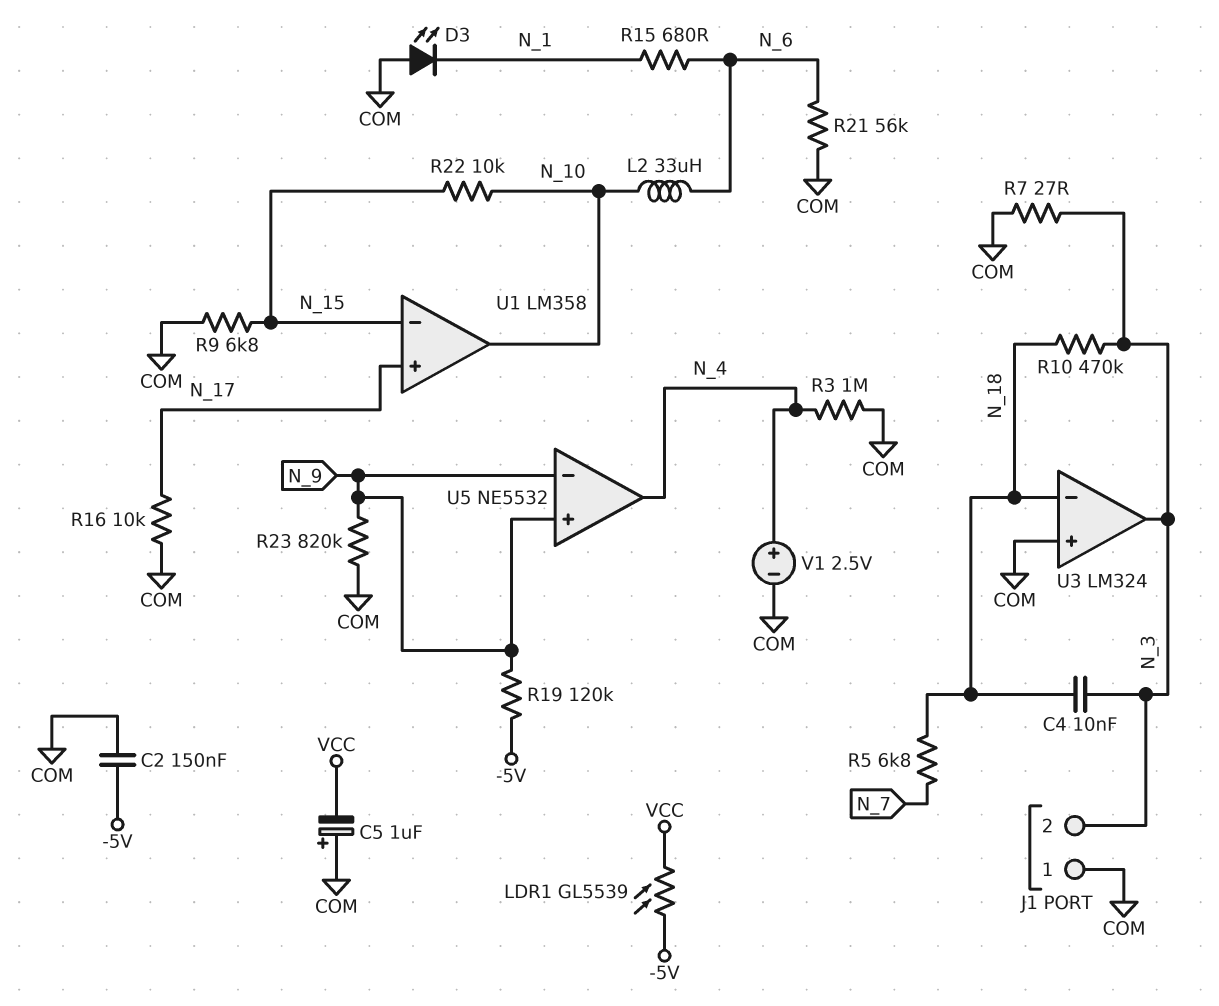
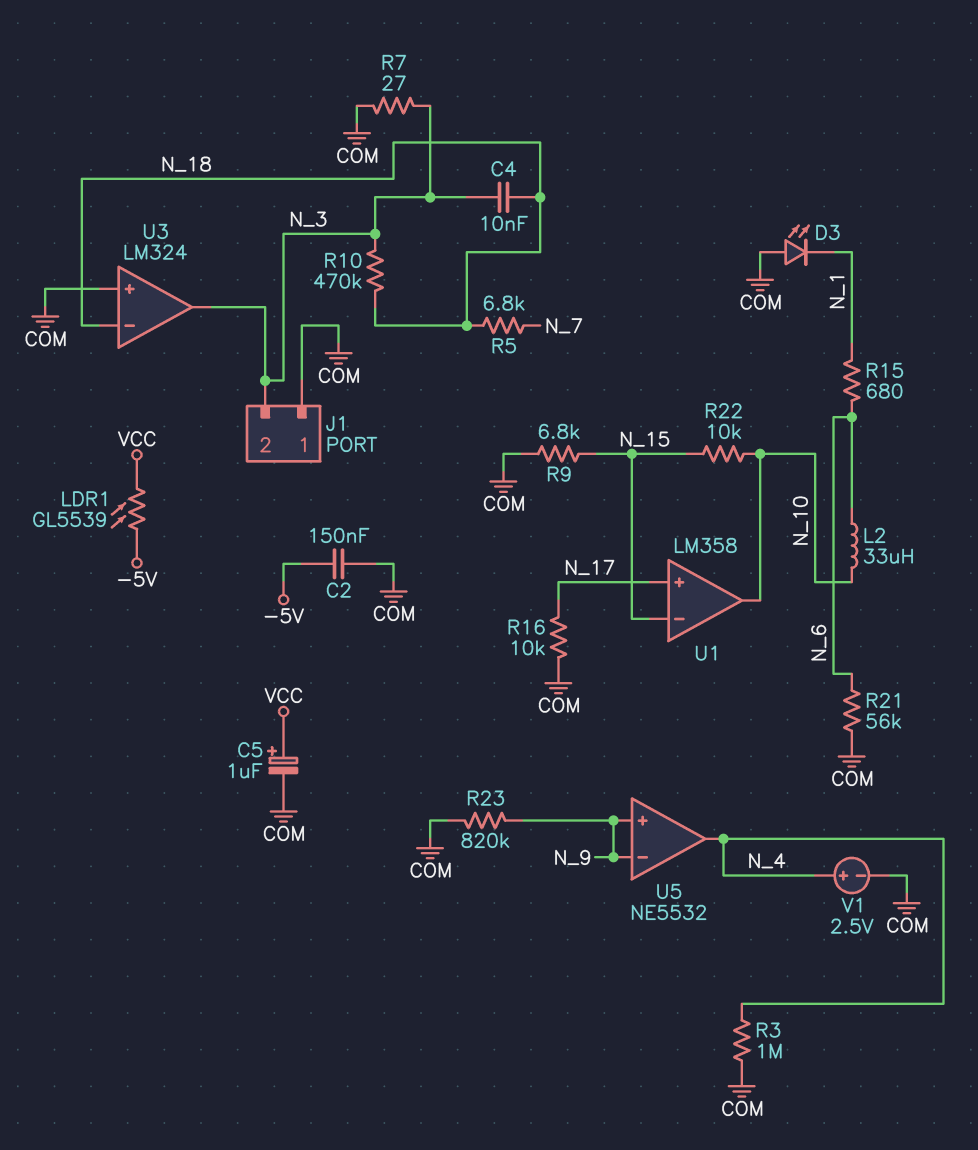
C5: 1uF (plus COM, minus VCC) -> 1uF (plus VCC, minus COM)
R19: 120k (-5V, N_9) -> none

